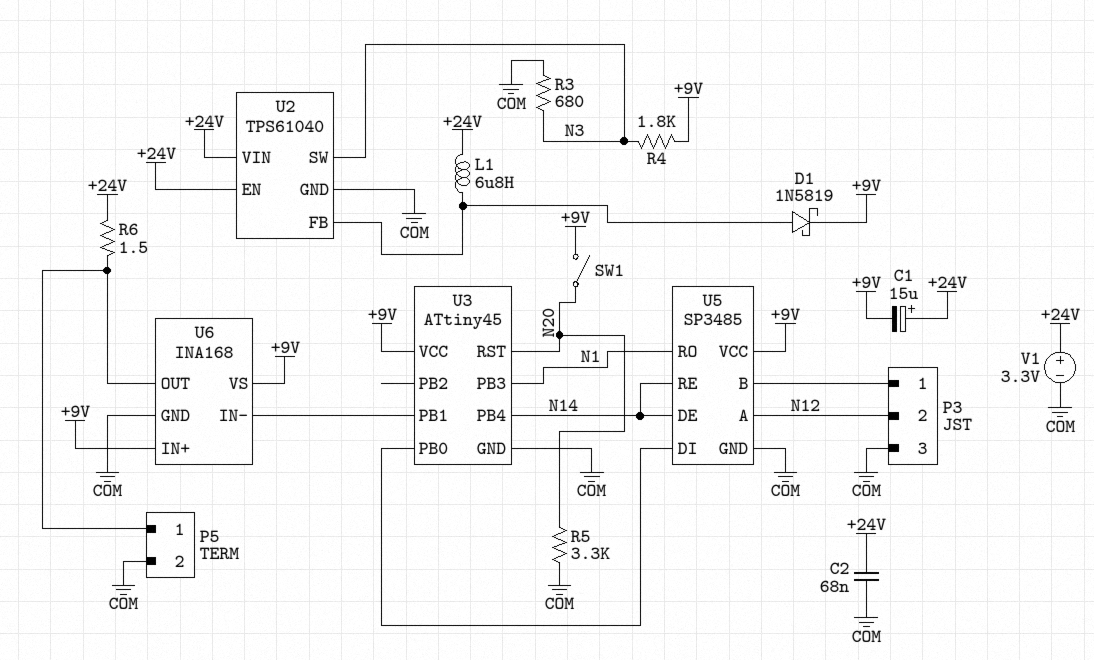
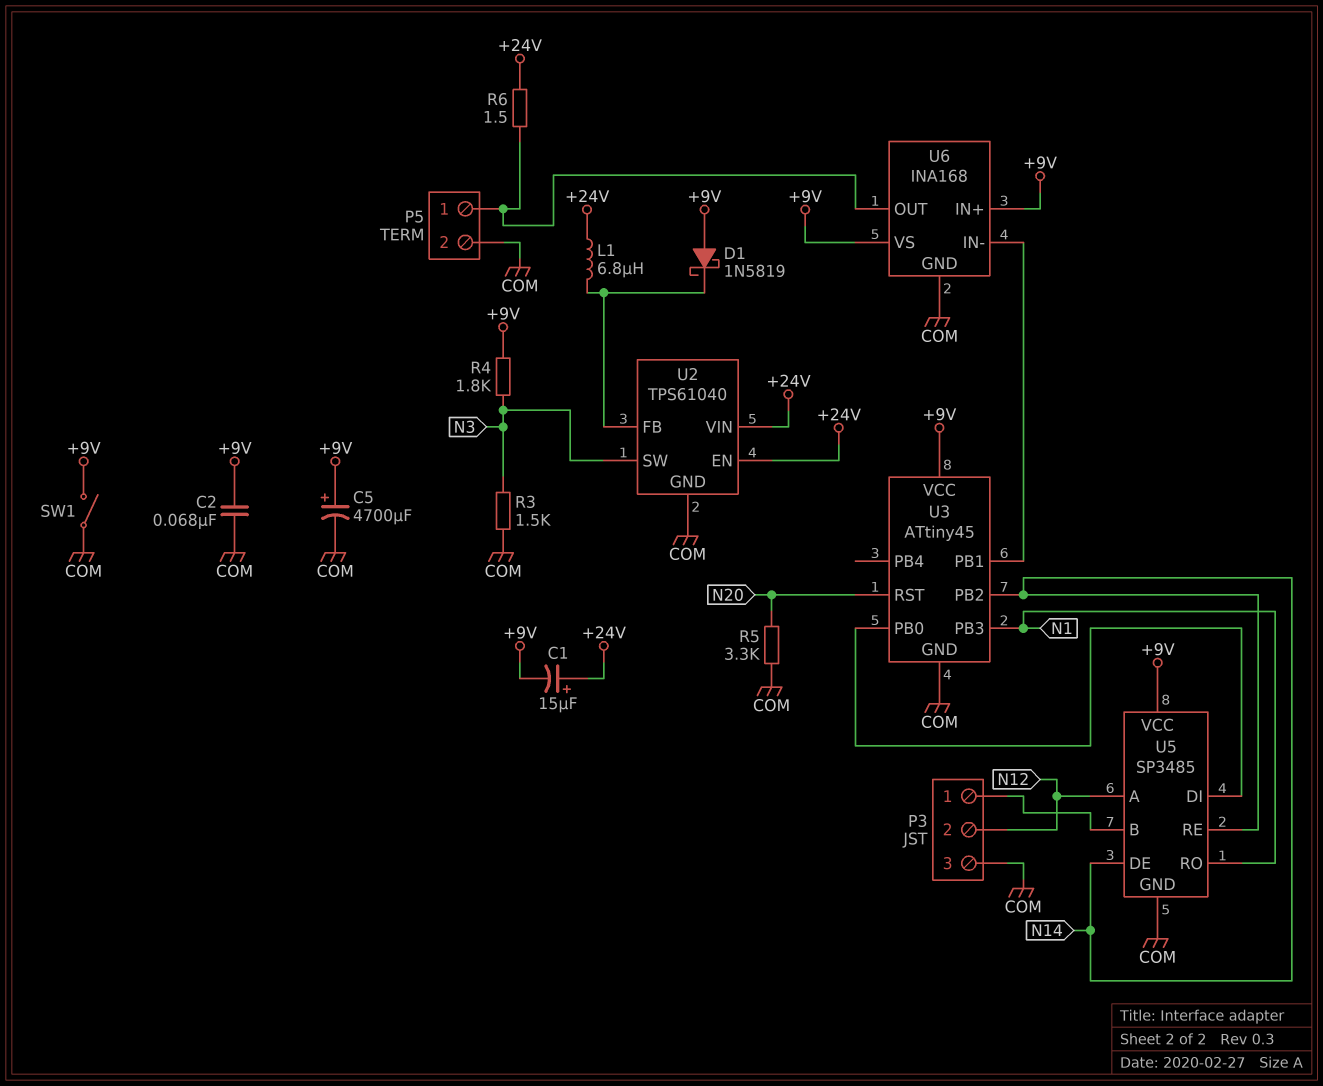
C2: 68nF (+24V, COM) -> 68nF (+9V, COM)
C5: none -> 4700uF (plus +9V, minus COM)
D1: schottky 1N5819 (A U2/FB, K +9V) -> schottky 1N5819 (A +9V, K U2/FB)
R3: 680 (COM, N3) -> 1.5k (COM, N3)
SW1: switch (+9V, N20) -> switch (+9V, COM)
U3 pin PB2: none -> N14
U3 pin PB4: N14 -> none
V1: 3.3V (plus +24V, minus COM) -> none

